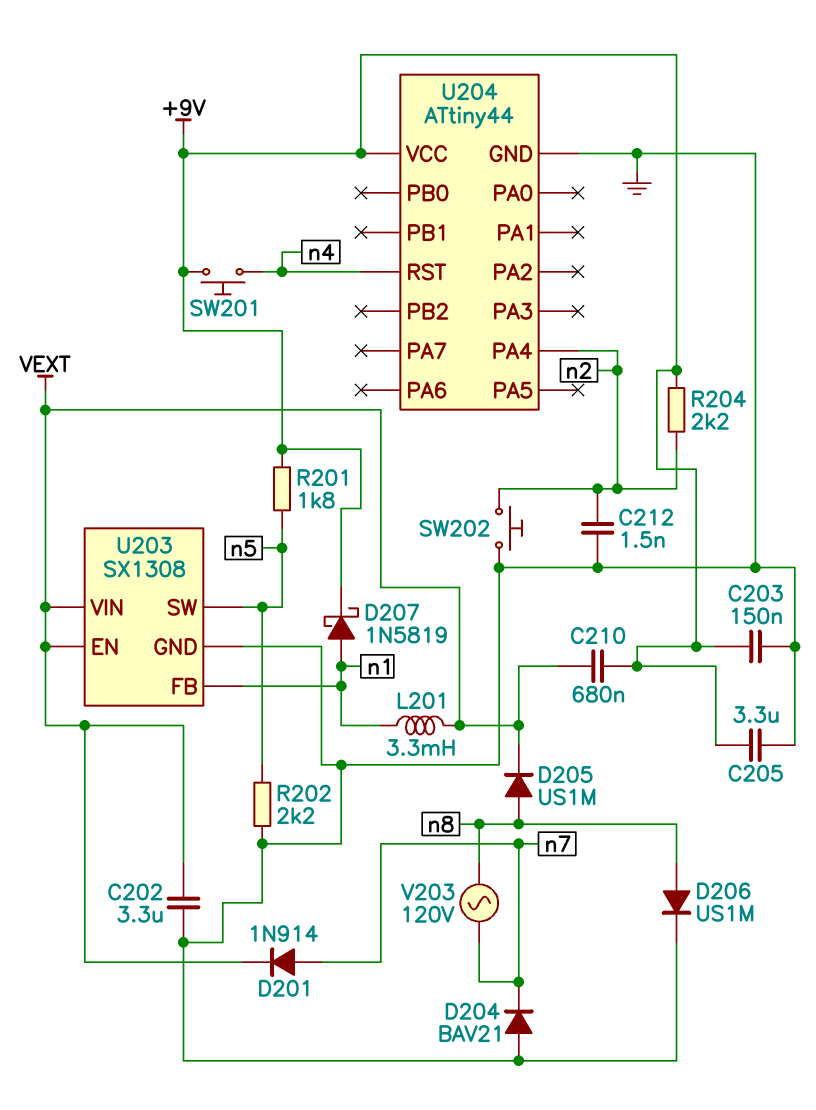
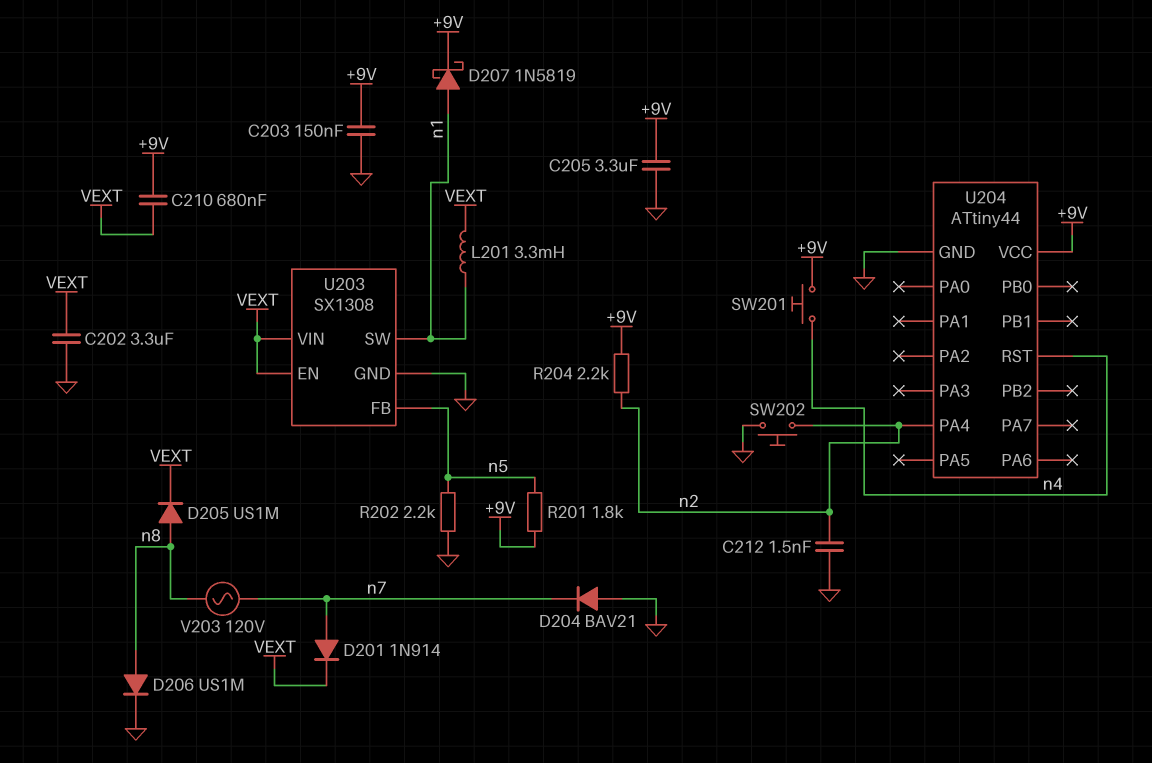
U203 pin FB: n1 -> n5
U203 pin SW: n5 -> n1

